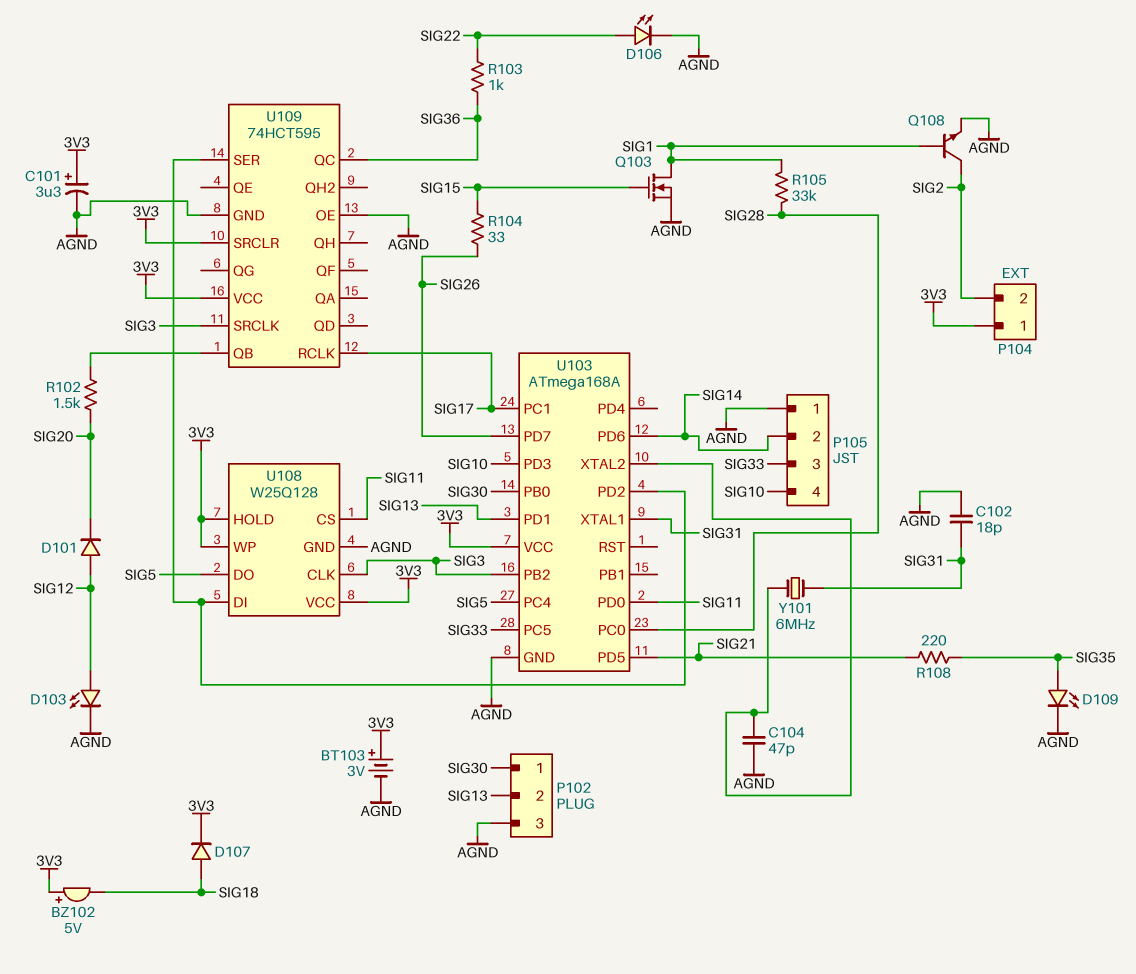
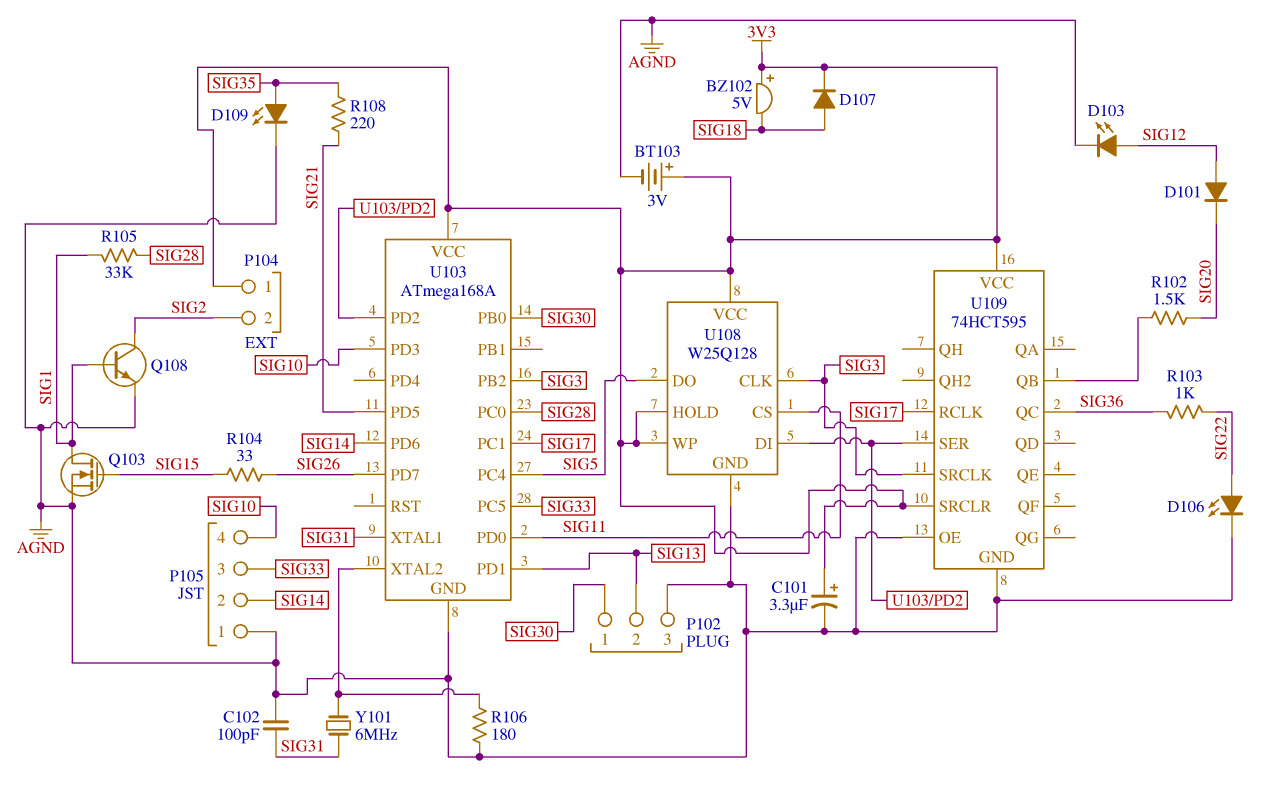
C102: 18pF (AGND, SIG31) -> 100pF (AGND, SIG31)
C104: 47pF (AGND, U103/XTAL2) -> none
R106: none -> 180 (AGND, U103/XTAL2)

